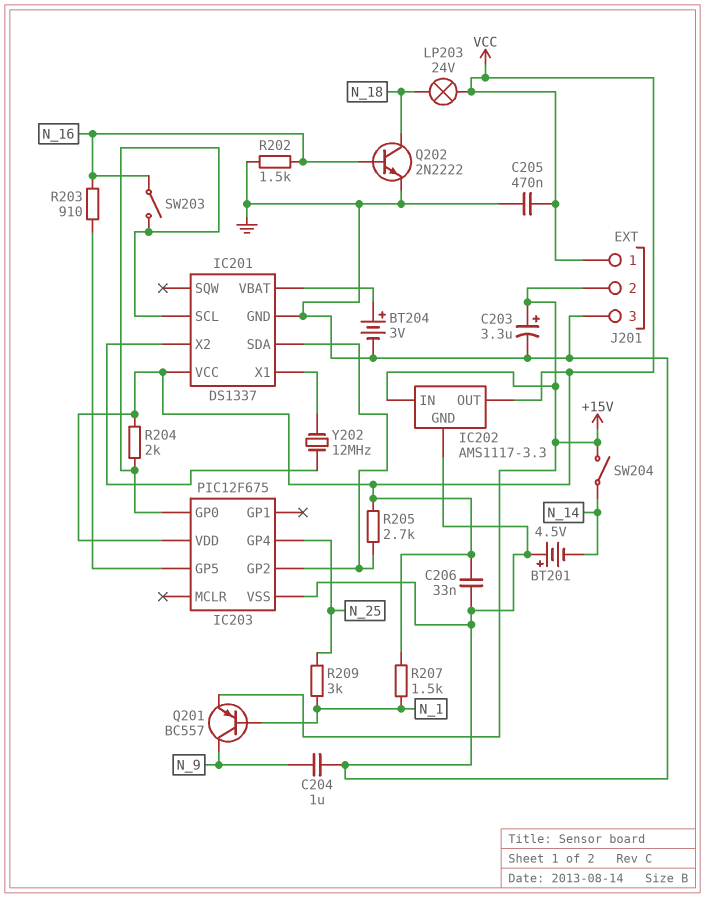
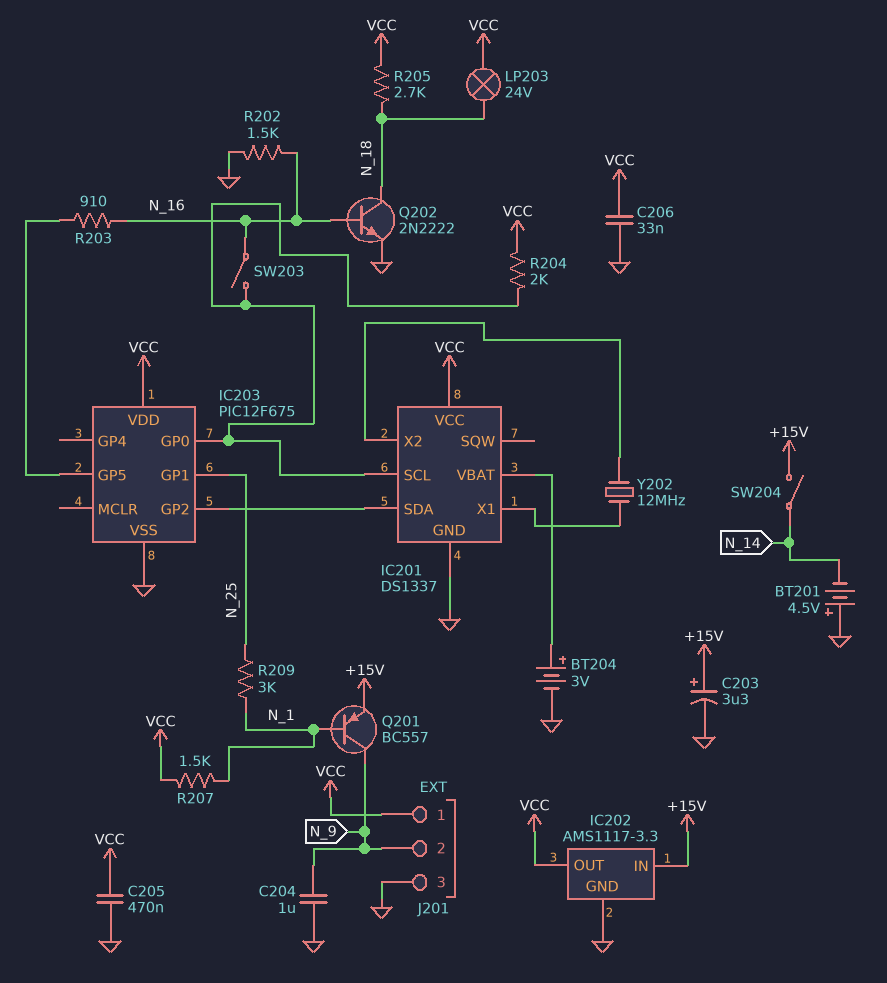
IC203 pin GP1: none -> N_25
IC203 pin GP4: N_25 -> none
J201 pin 2: +15V -> N_9
R205: 2.7k (IC201/SDA, VCC) -> 2.7k (N_18, VCC)

